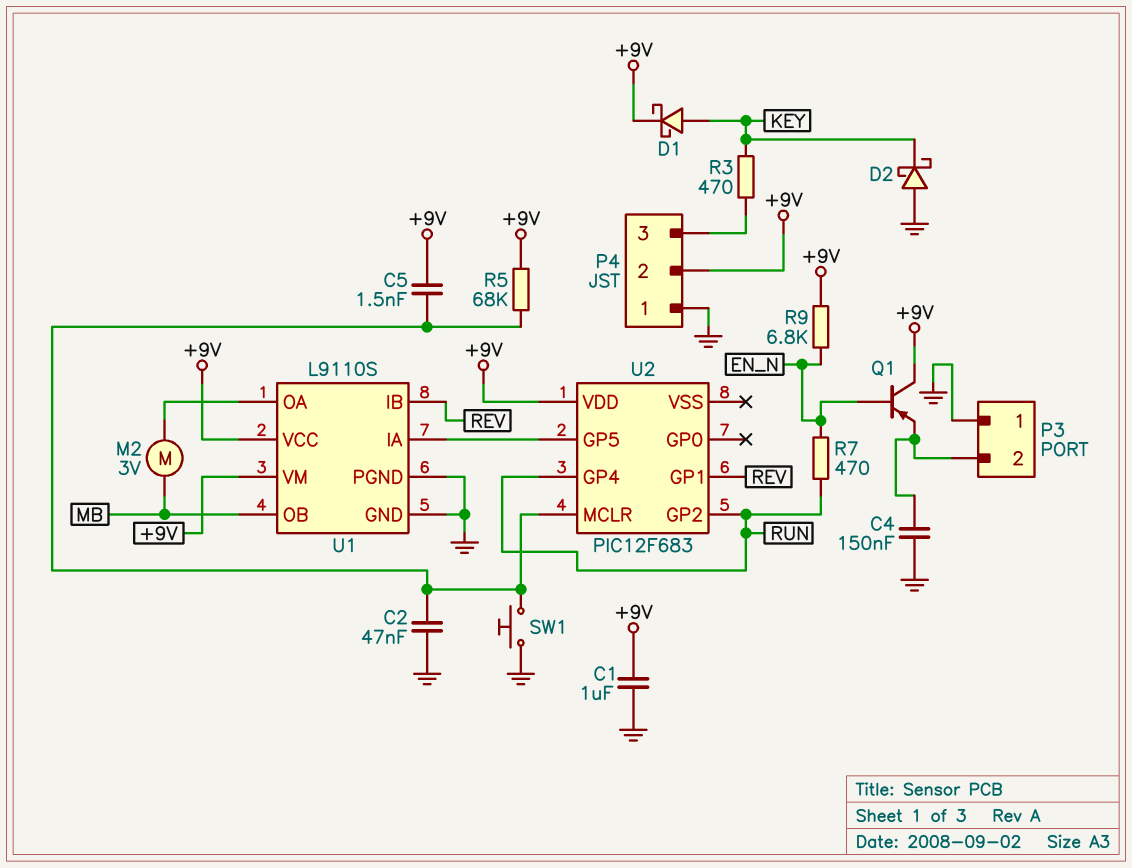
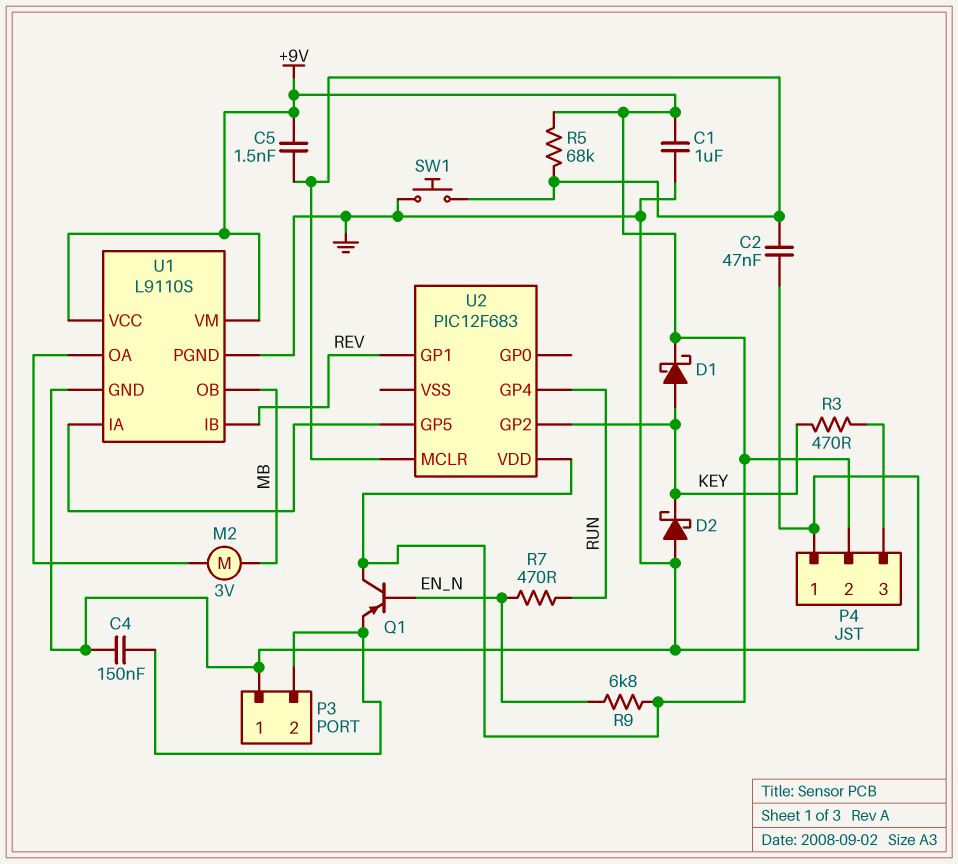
U2 pin GP2: RUN -> KEY

